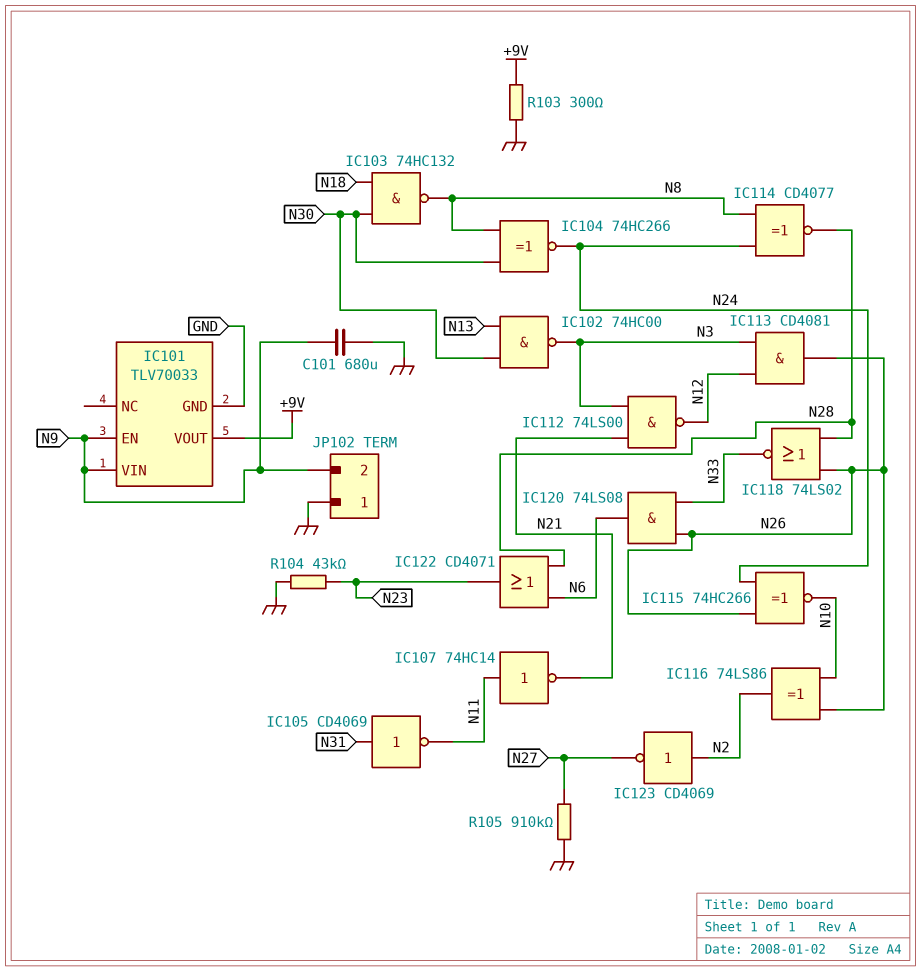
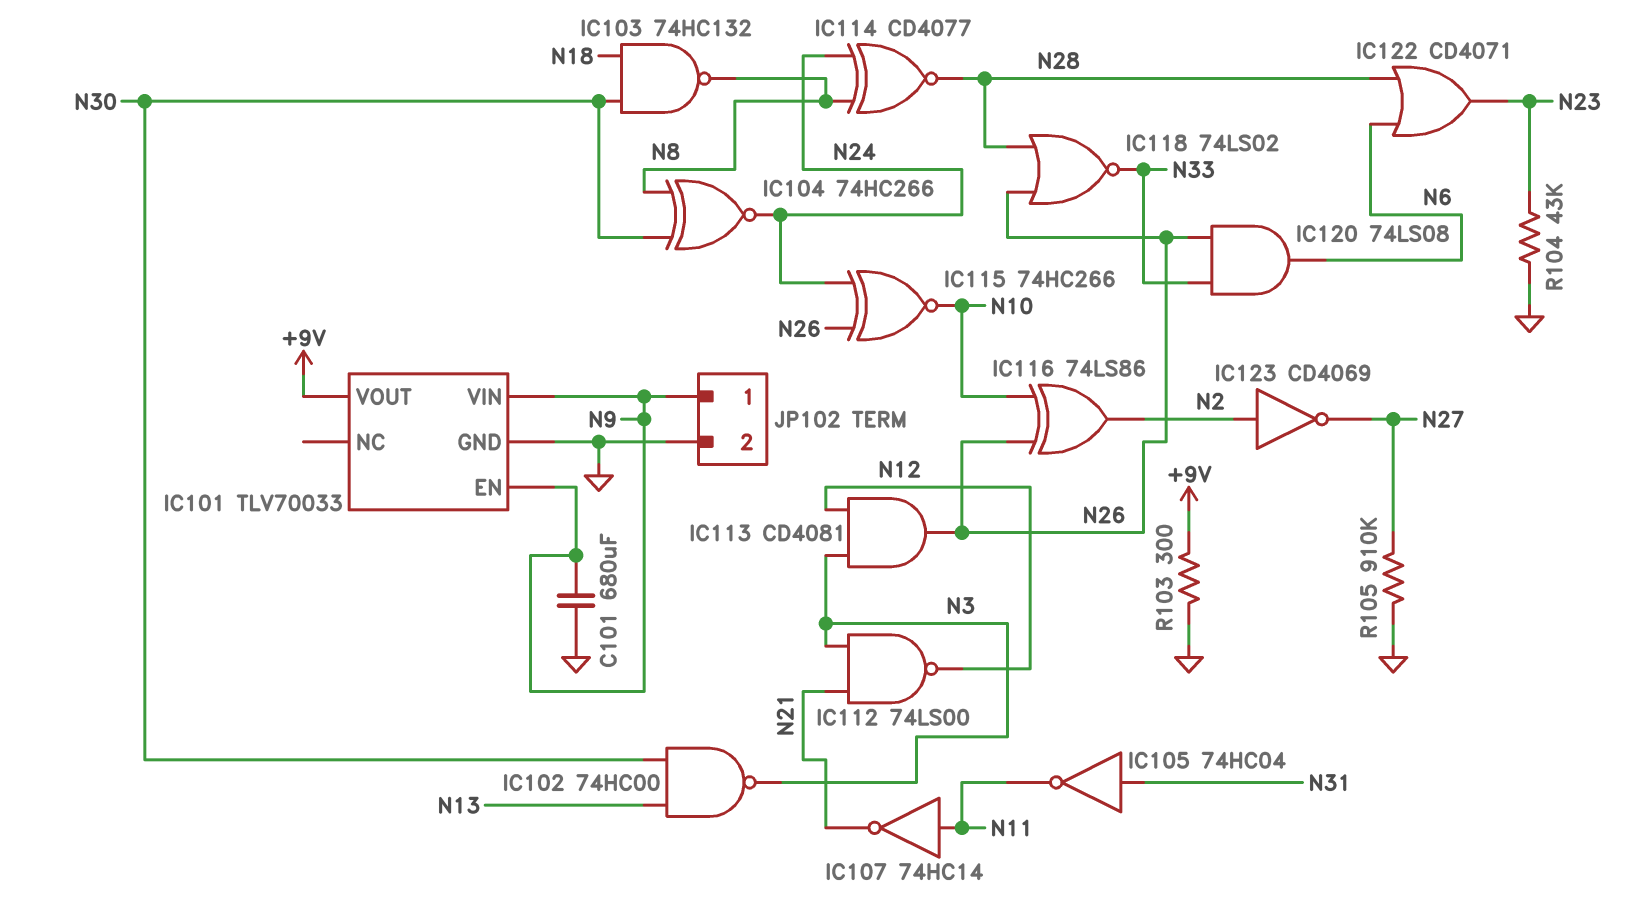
IC105: NOT CD4069 (in N31, out N11) -> NOT 74HC04 (in N31, out N11)
JP102 pin 1: GND -> N9
JP102 pin 2: N9 -> GND

